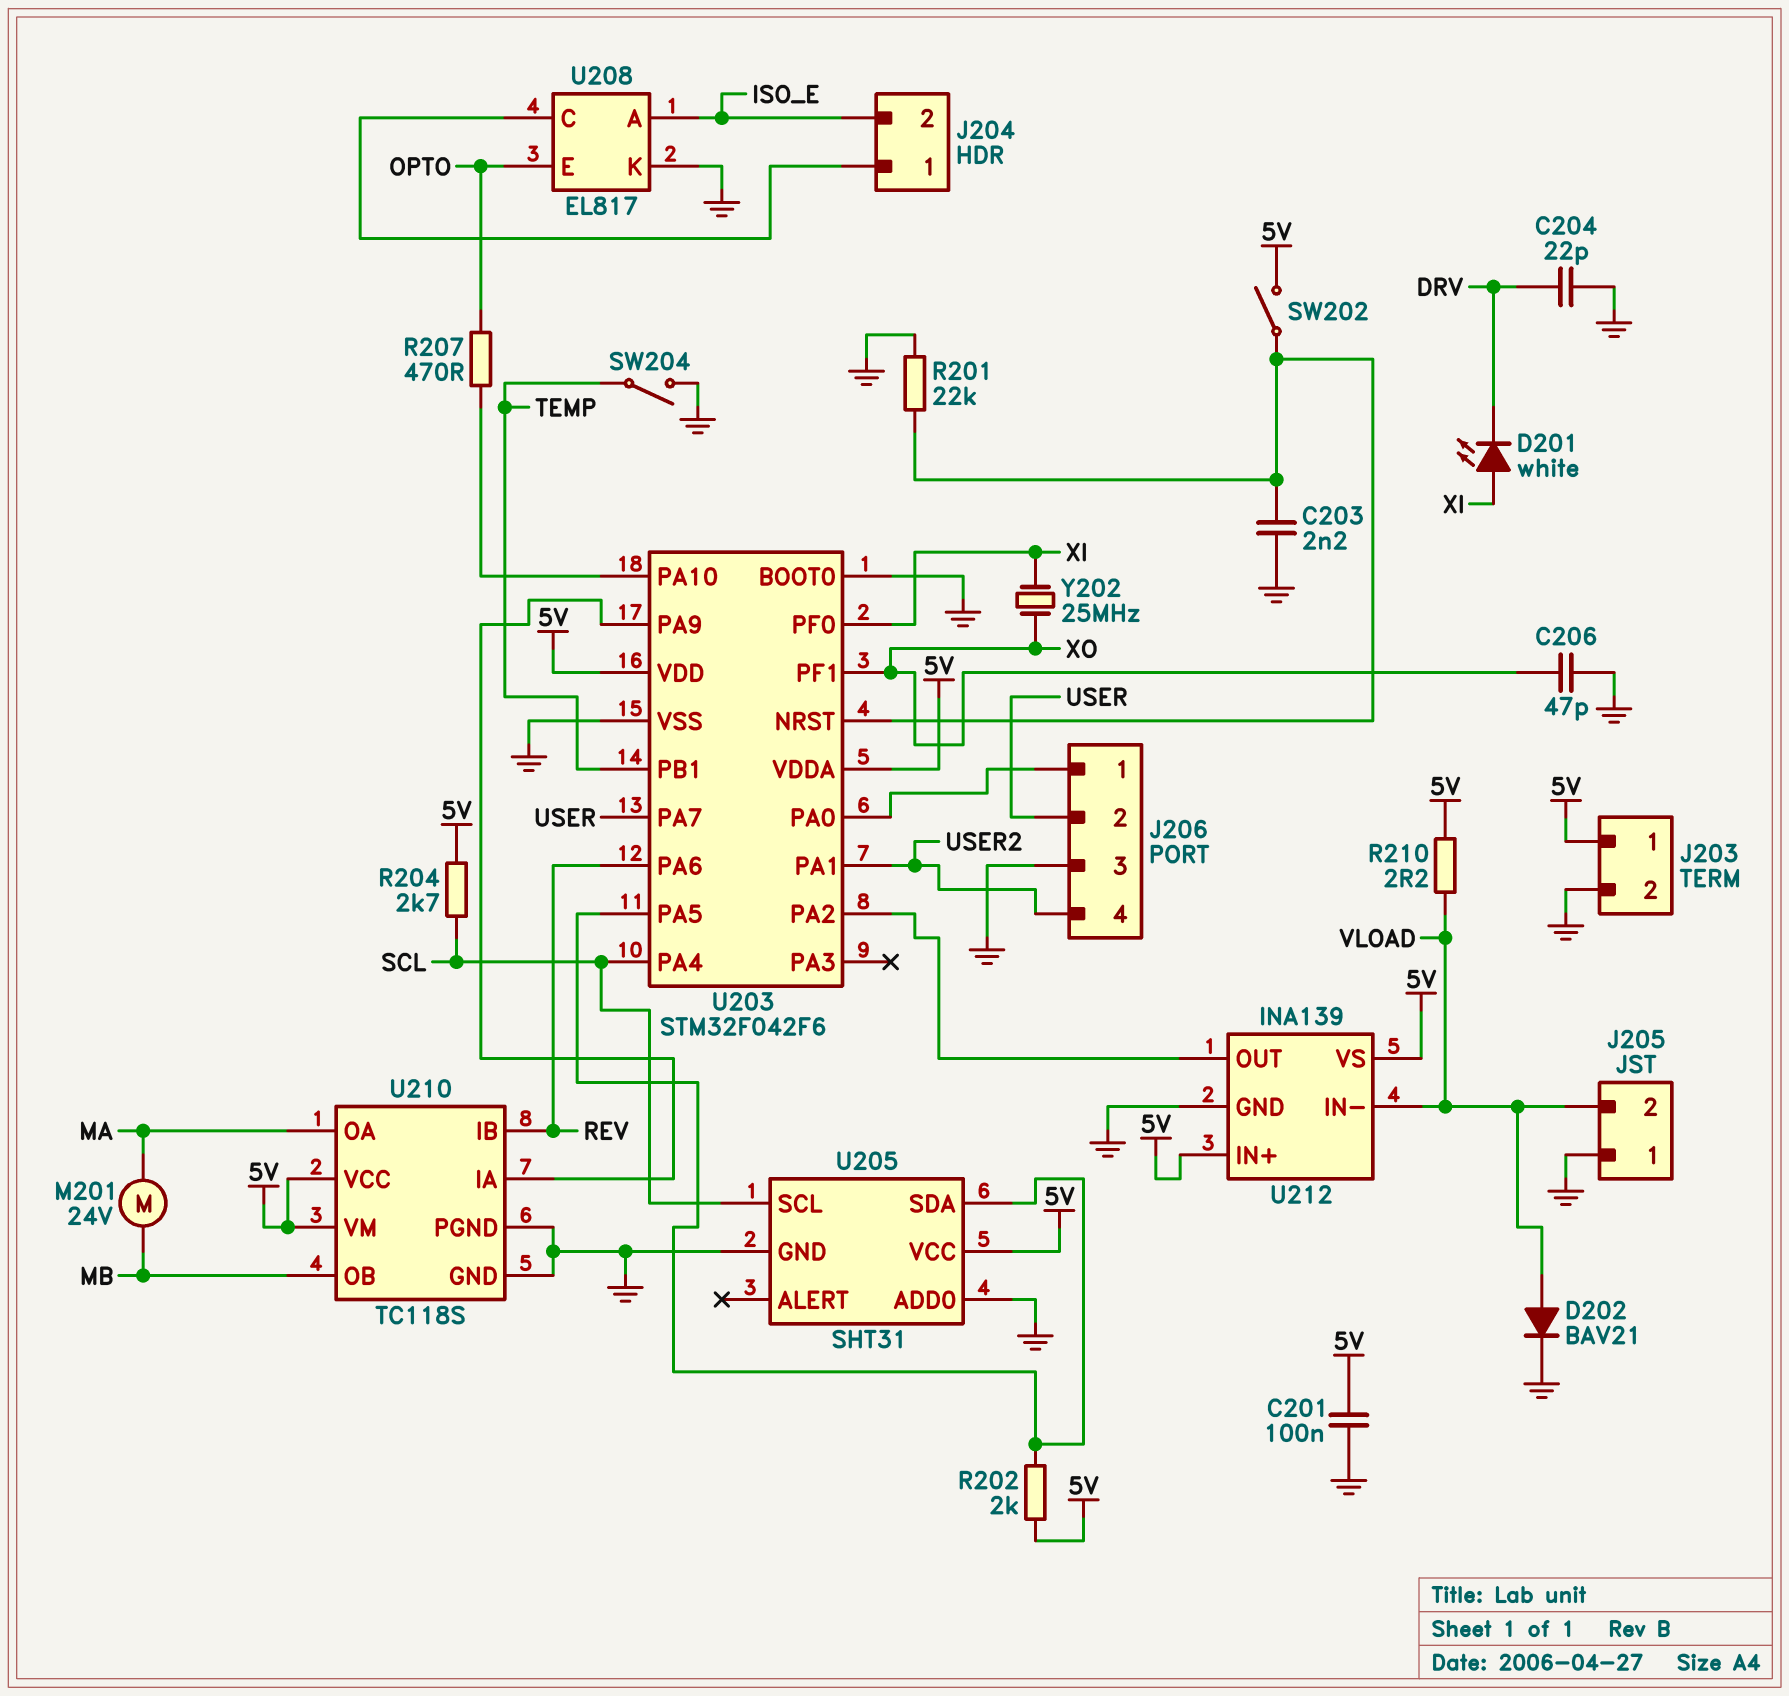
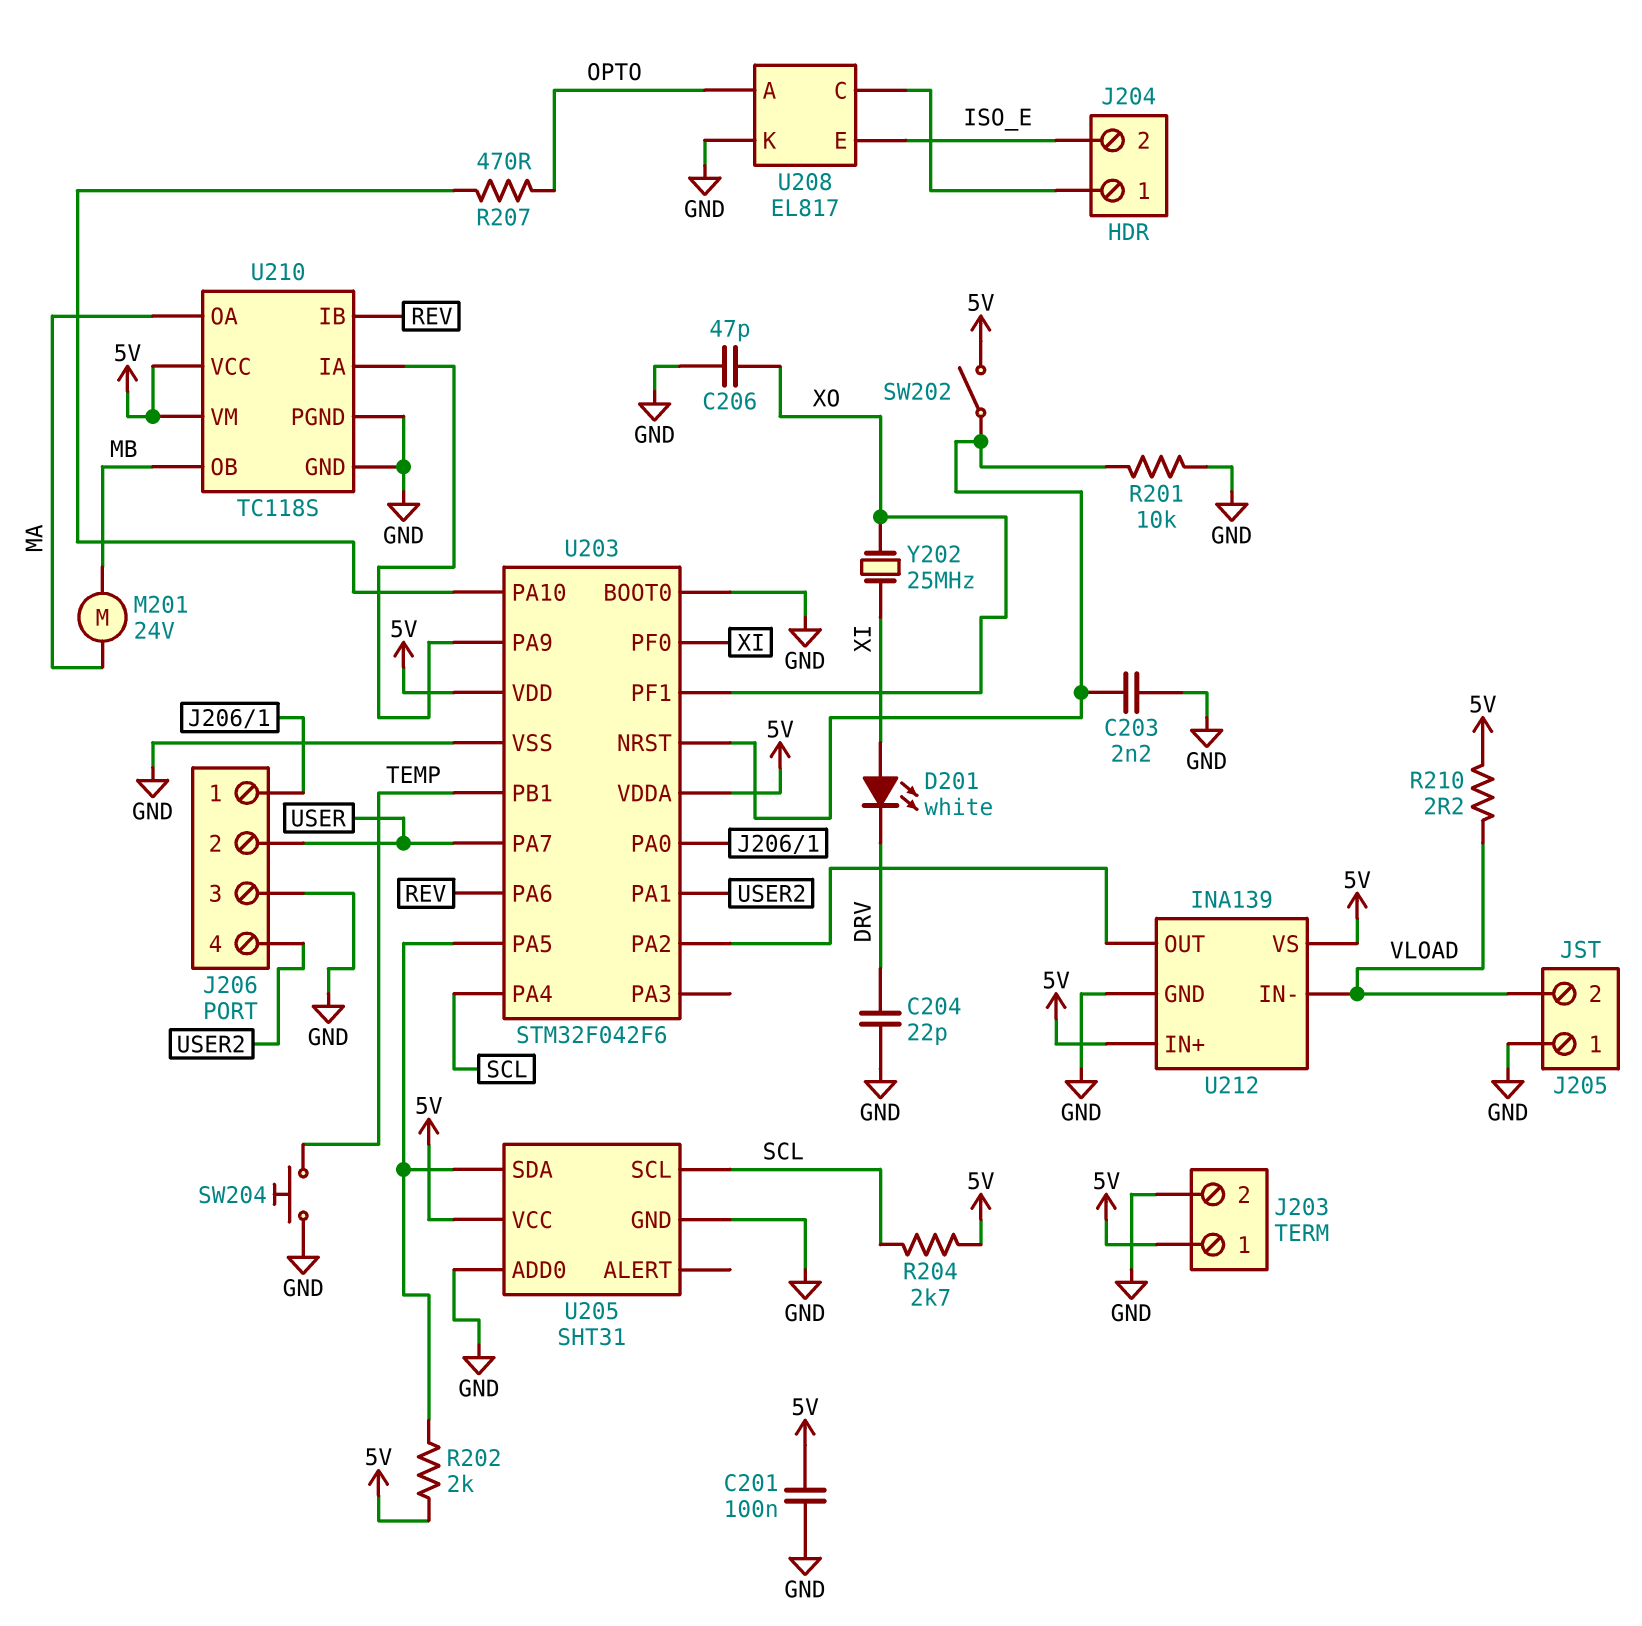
D202: diode BAV21 (A VLOAD, K GND) -> none
R201: 22k (GND, U203/NRST) -> 10k (GND, U203/NRST)
SW204: switch (GND, TEMP) -> button (GND, TEMP)
U208 pin A: ISO_E -> OPTO
U208 pin E: OPTO -> ISO_E

